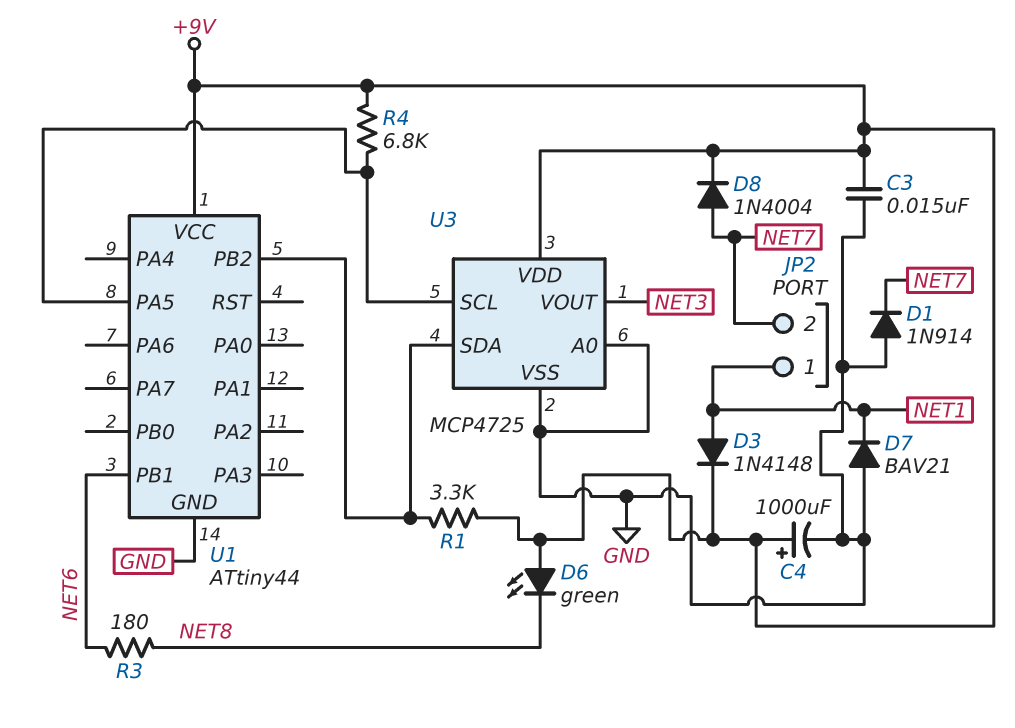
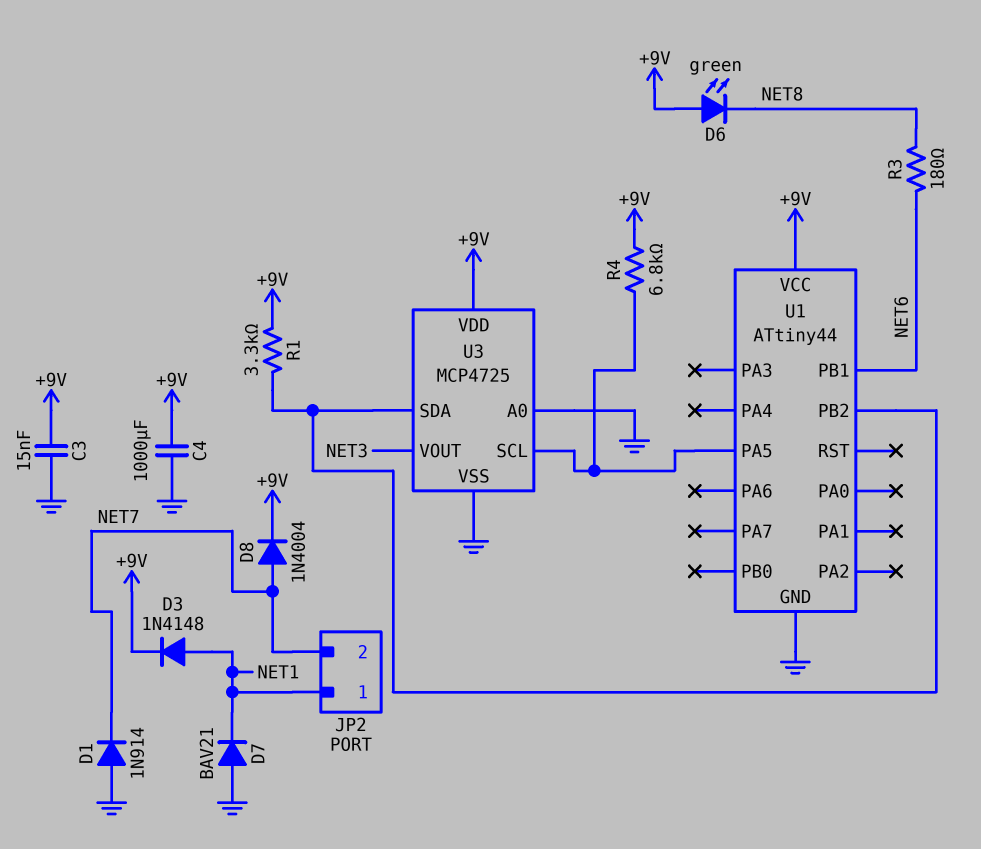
C4: 1000uF (plus +9V, minus GND) -> 1000uF (+9V, GND)

